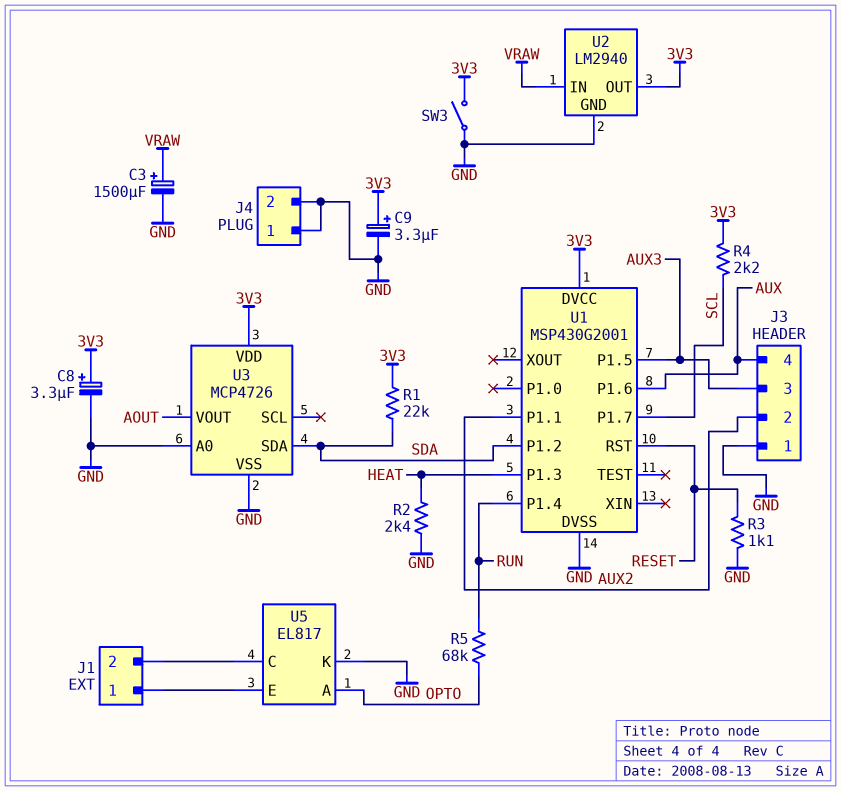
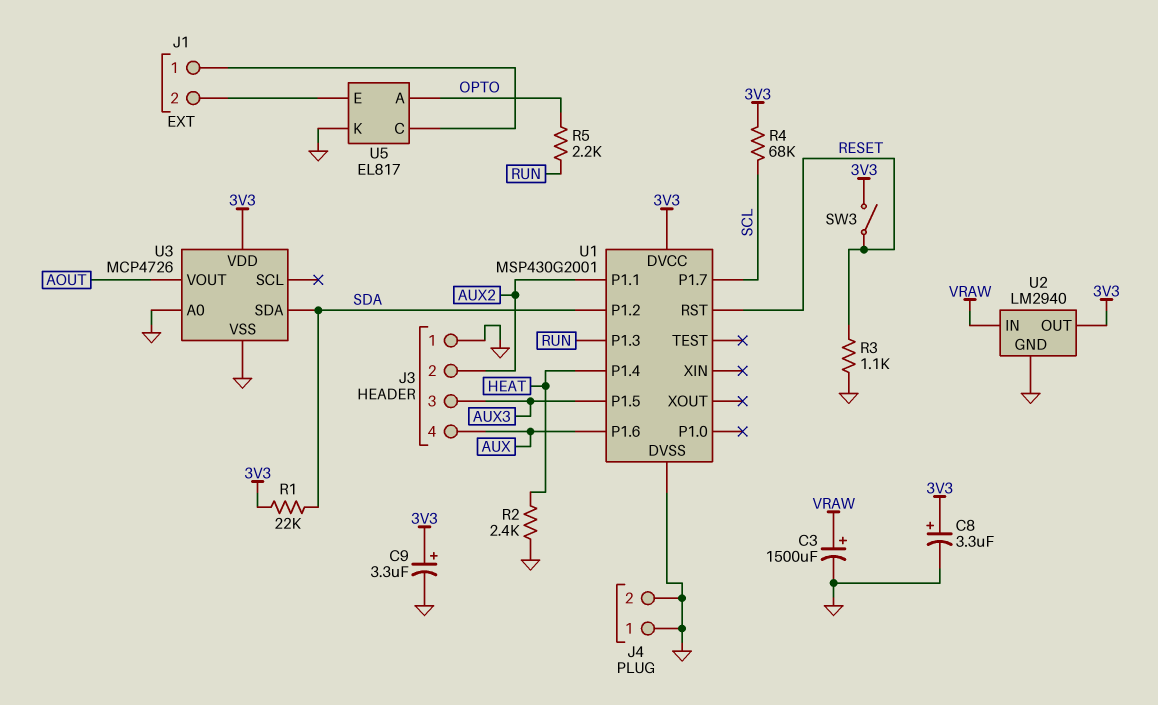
R4: 2.2k (3V3, SCL) -> 68k (3V3, SCL)
R5: 68k (OPTO, RUN) -> 2.2k (OPTO, RUN)
SW3: switch (3V3, GND) -> switch (3V3, RESET)
U1 pin P1.3: HEAT -> RUN
U1 pin P1.4: RUN -> HEAT
U5 pin C: J1/2 -> J1/1
U5 pin E: J1/1 -> J1/2

